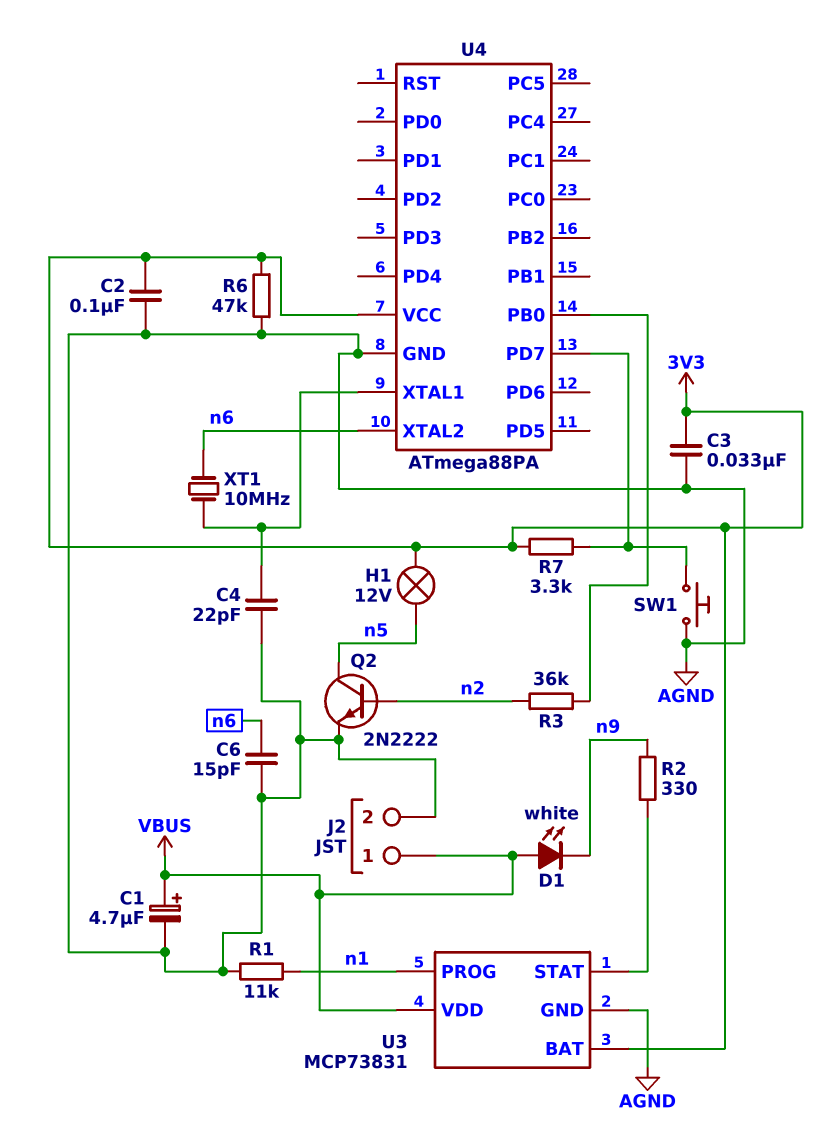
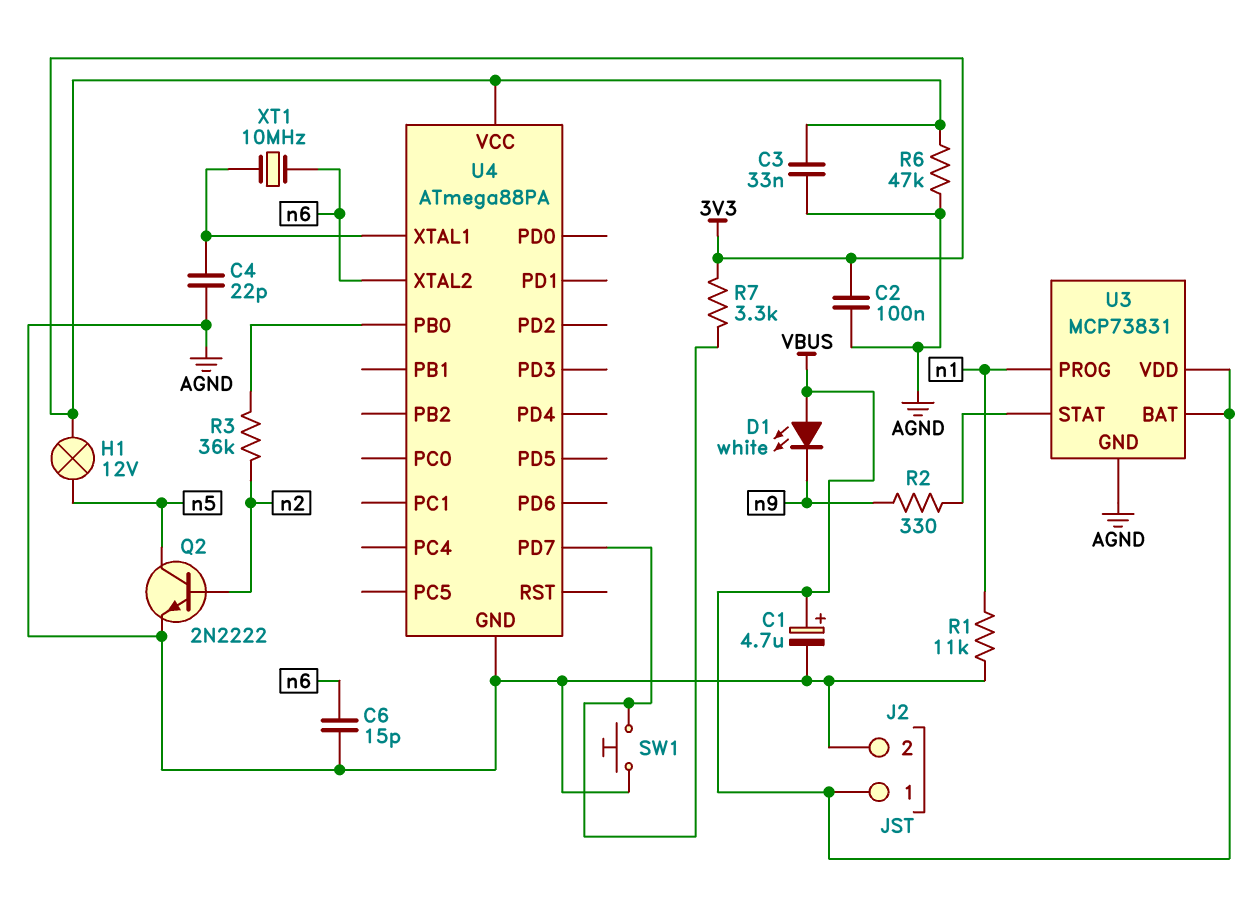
U3 pin BAT: 3V3 -> VBUS

